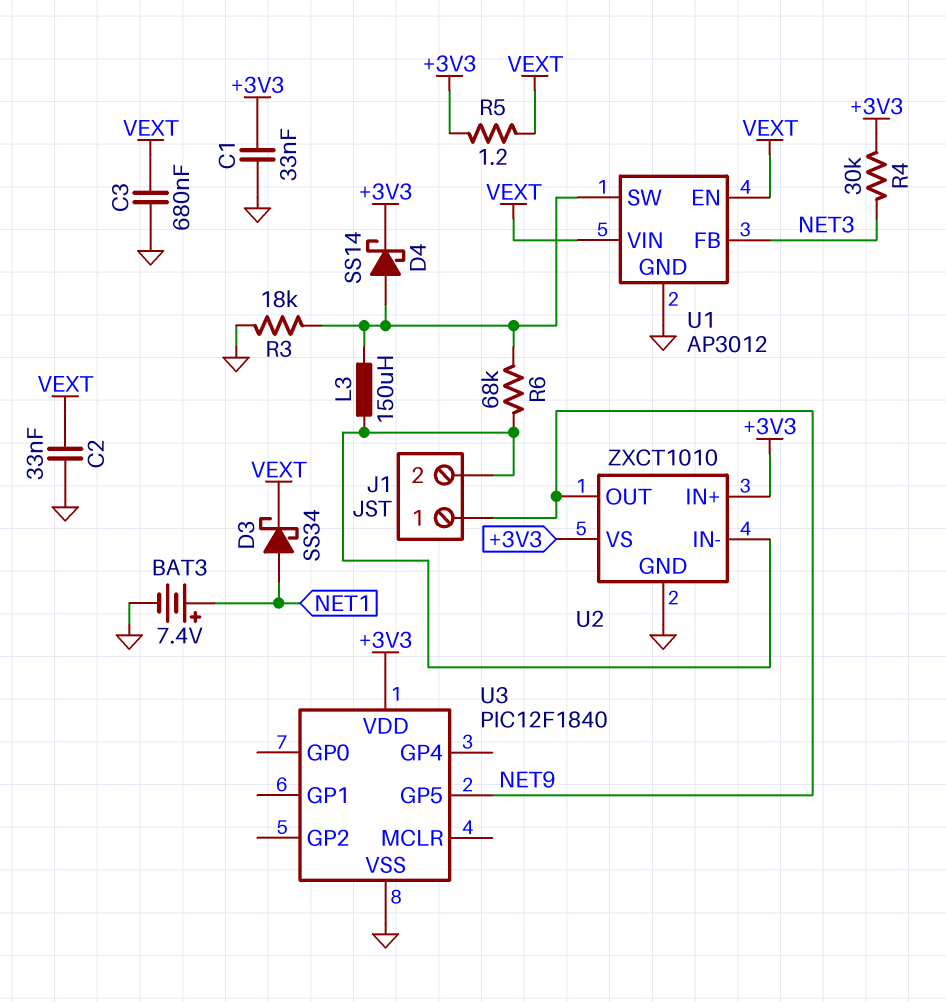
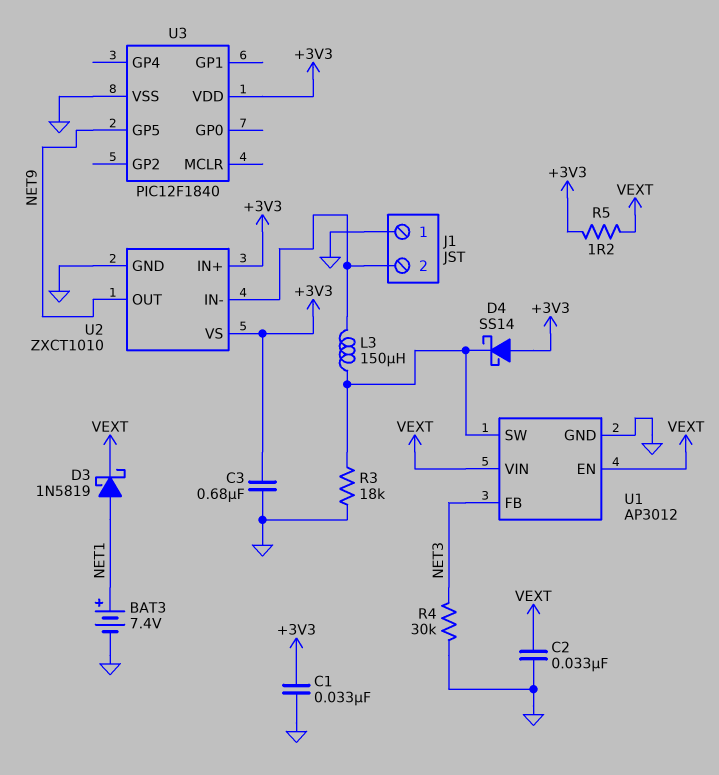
C3: 680nF (GND, VEXT) -> 680nF (+3V3, GND)
D3: schottky SS34 (A NET1, K VEXT) -> schottky 1N5819 (A NET1, K VEXT)
D4: schottky SS14 (A U1/SW, K +3V3) -> schottky SS14 (A +3V3, K U1/SW)
J1 pin 1: NET9 -> GND
R4: 30k (+3V3, NET3) -> 30k (GND, NET3)
R6: 68k (J1/2, U1/SW) -> none

